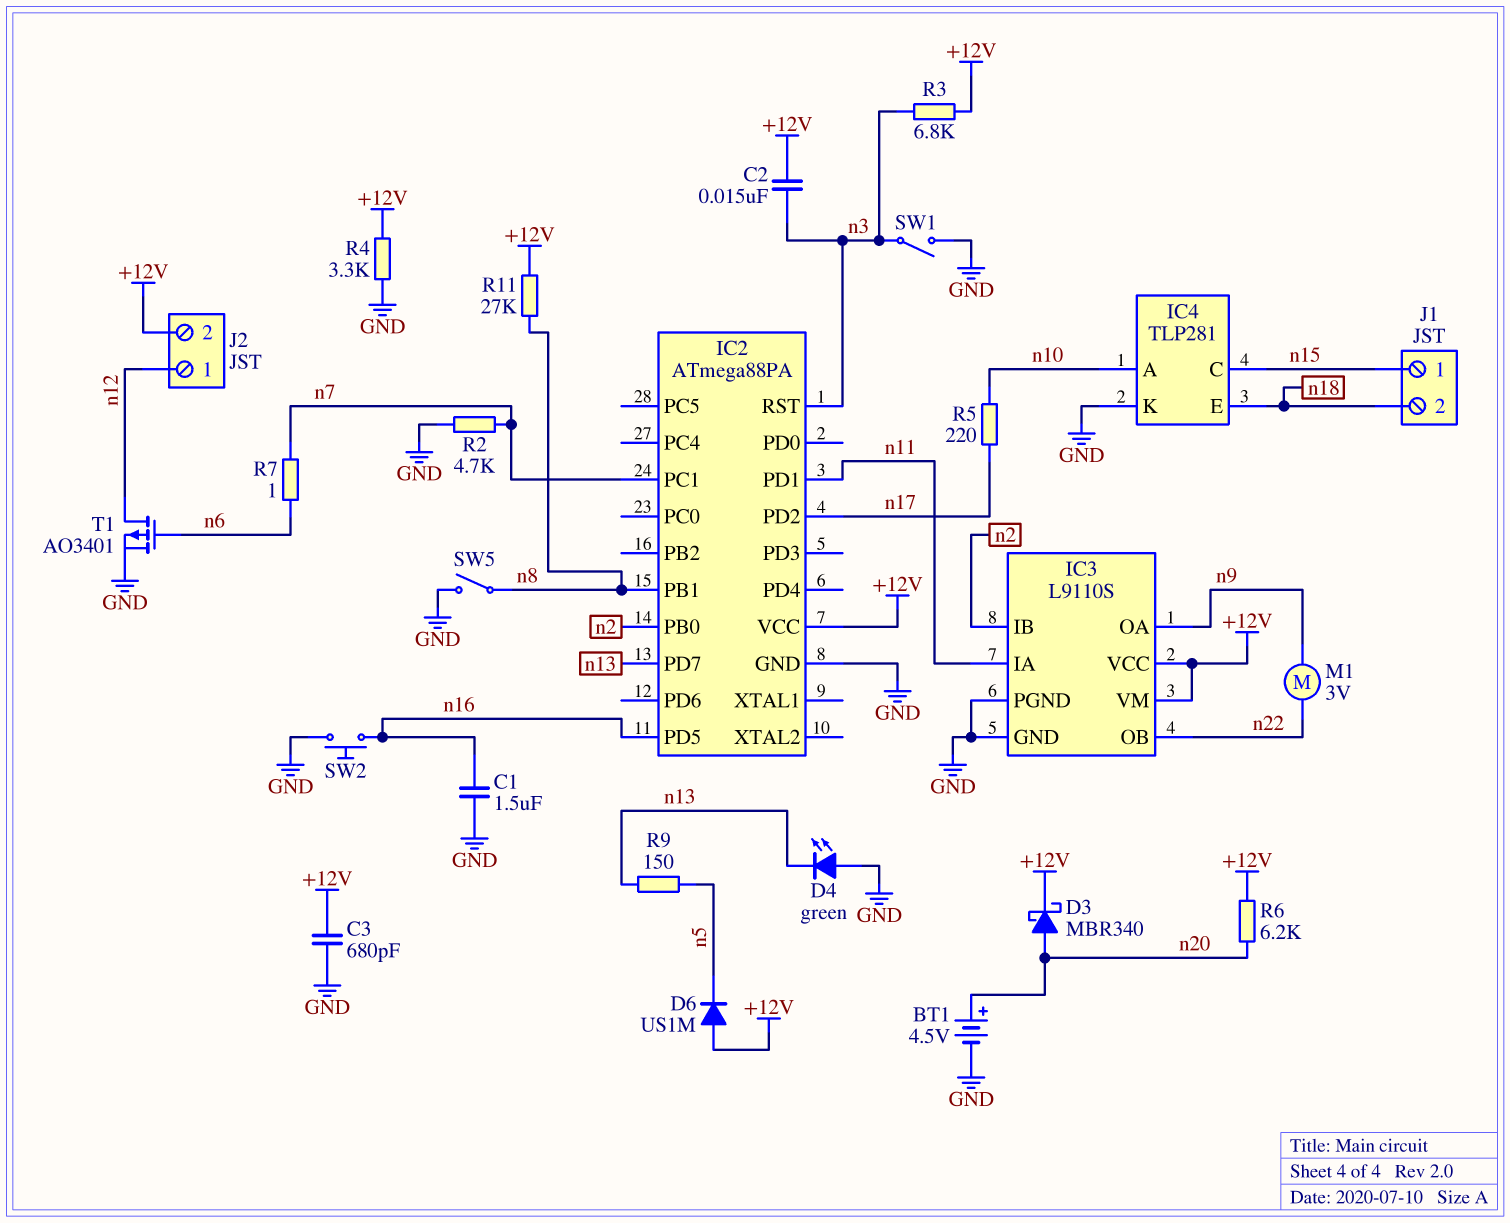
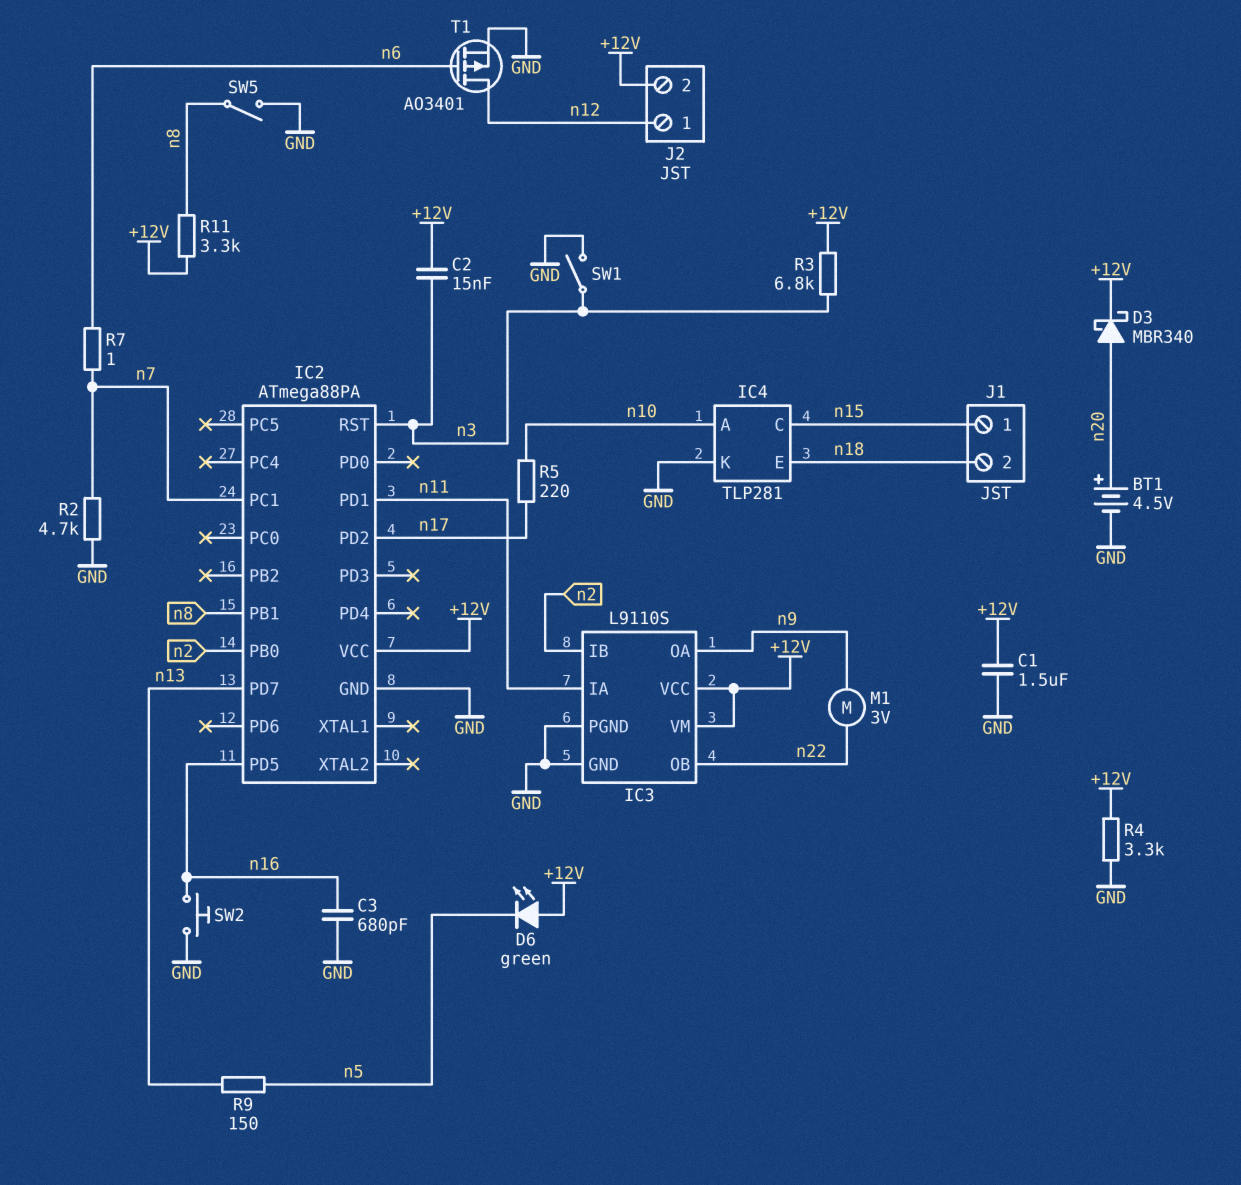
C1: 1.5uF (GND, n16) -> 1.5uF (+12V, GND)
C3: 680pF (+12V, GND) -> 680pF (GND, n16)
D4: LED green (A GND, K n13) -> none
D6: diode US1M (A +12V, K n5) -> LED green (A +12V, K n5)
R6: 6.2k (+12V, n20) -> none
R11: 27k (+12V, n8) -> 3.3k (+12V, n8)

